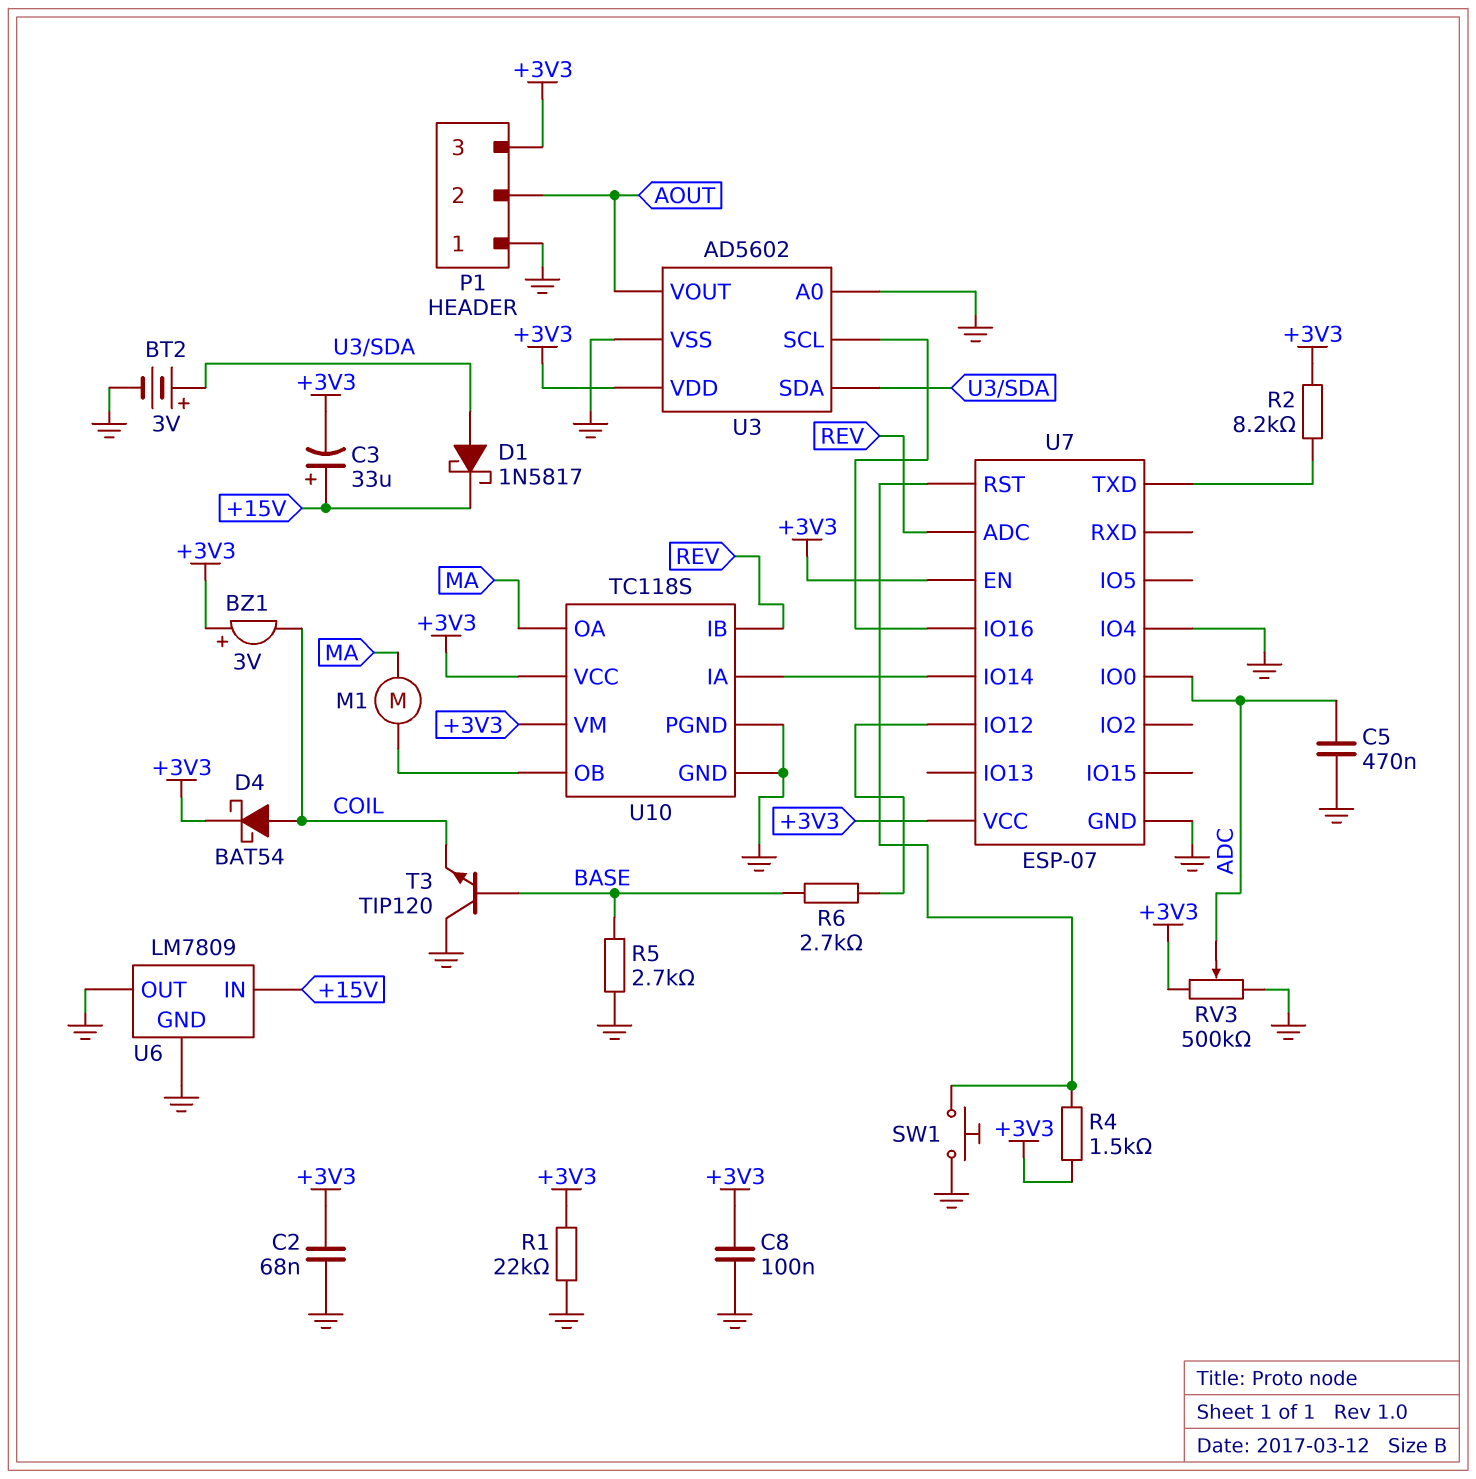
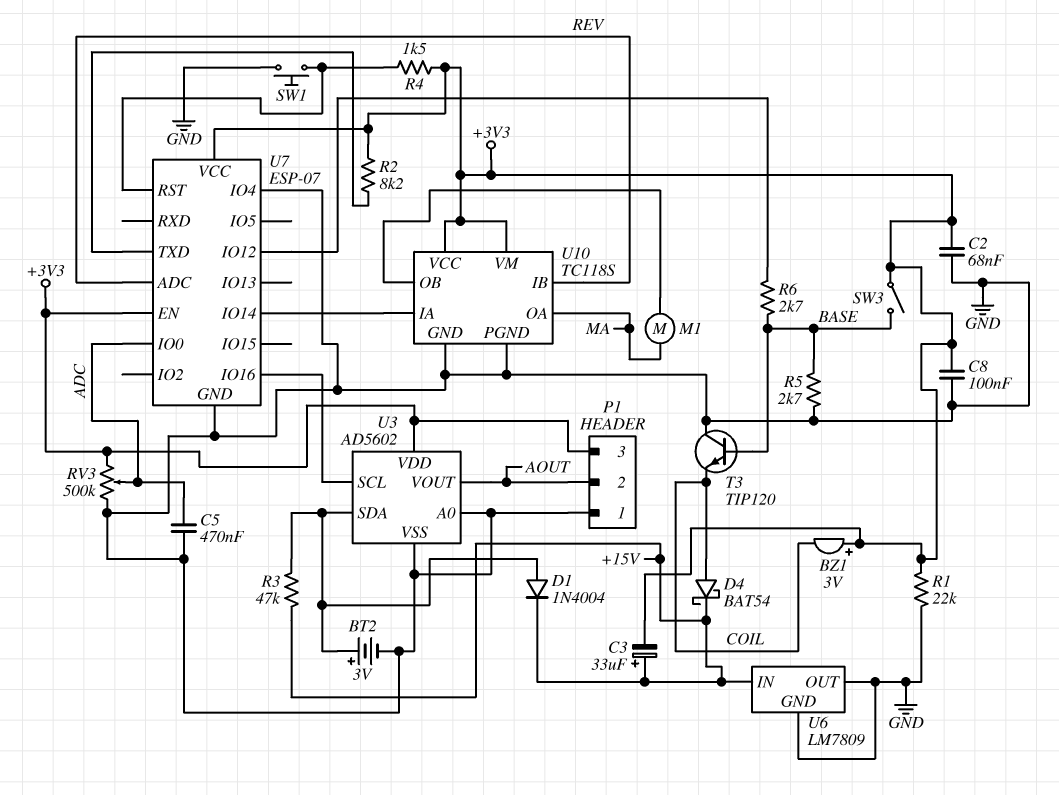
D1: schottky 1N5817 (A U3/SDA, K +15V) -> diode 1N4004 (A U3/SDA, K +15V)
D4: schottky BAT54 (A COIL, K +3V3) -> schottky BAT54 (A COIL, K +15V)
R3: none -> 47k (+15V, U3/SDA)
SW3: none -> switch (+3V3, BASE)

